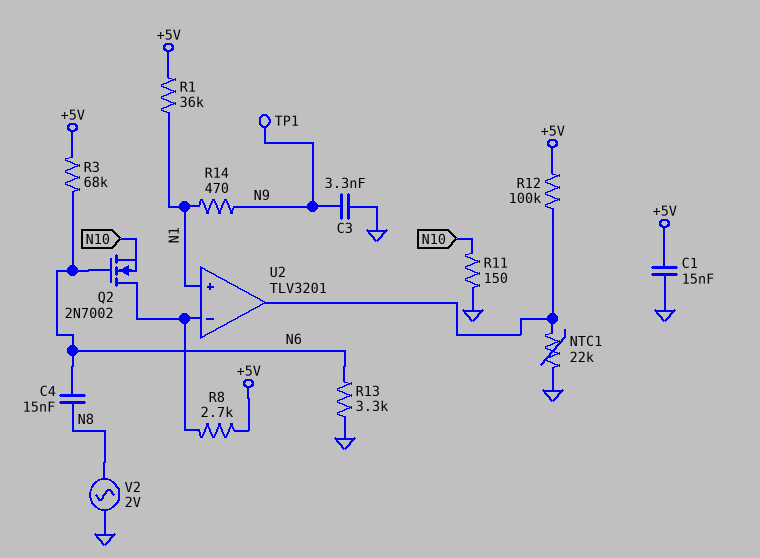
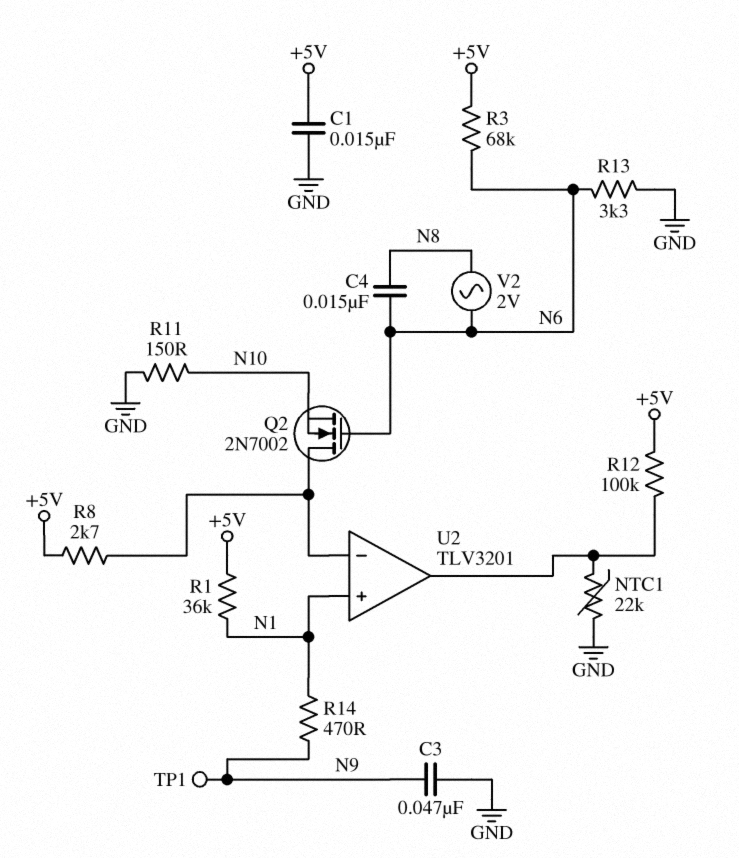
C3: 3.3nF (GND, N9) -> 47nF (GND, N9)
V2: AC 2V (GND, N8) -> AC 2V (N6, N8)

